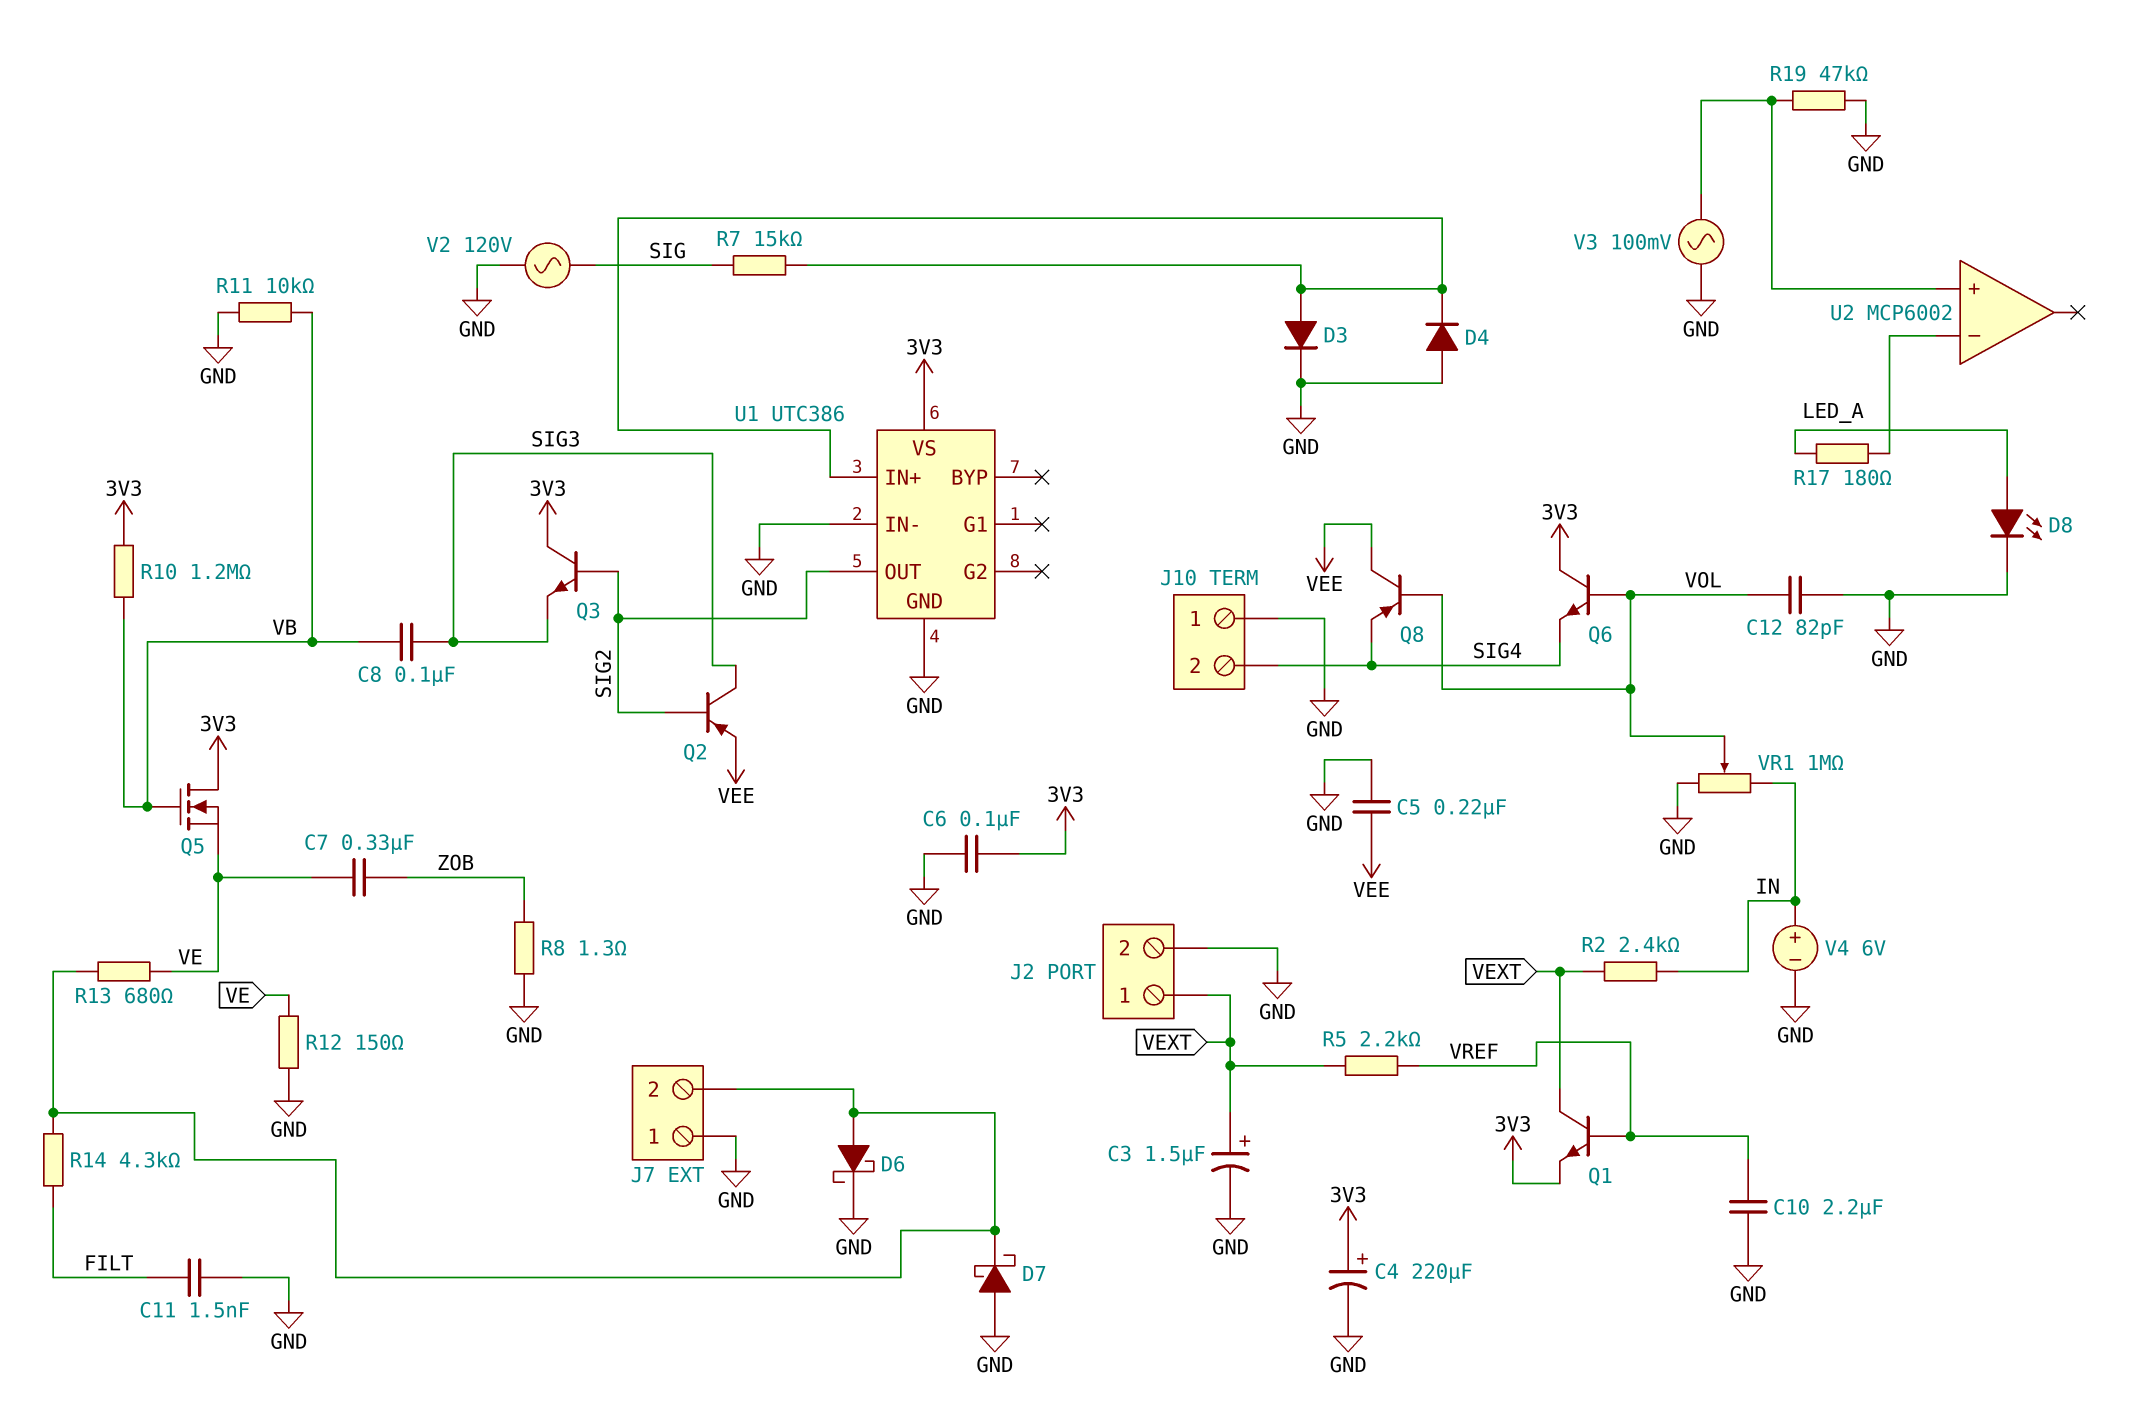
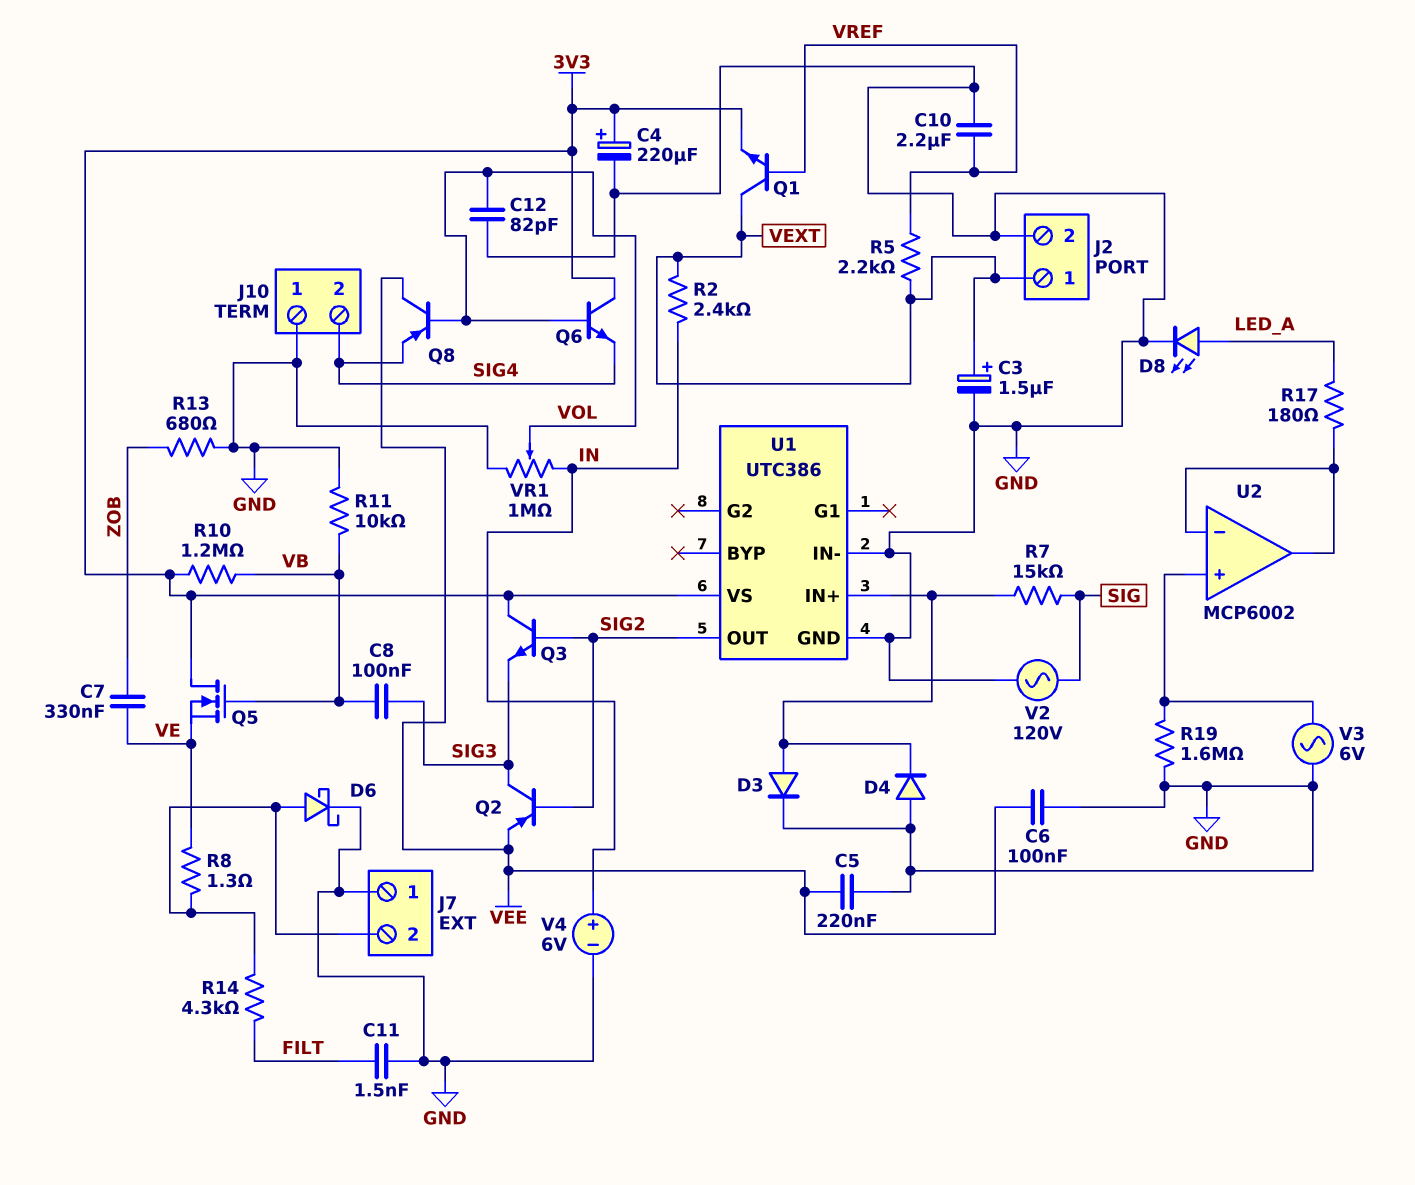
C6: 100nF (3V3, GND) -> 100nF (GND, VEE)
D7: schottky (A GND, K J7/2) -> none
R8: 1.3 (GND, ZOB) -> 1.3 (J7/2, VE)
R12: 150 (GND, VE) -> none
R13: 680 (J7/2, VE) -> 680 (GND, ZOB)
R19: 47k (GND, U2/in+) -> 1.6M (GND, U2/in+)
U2 pin out: none -> U2/in-
V3: AC 100mV (GND, U2/in+) -> AC 6V (GND, U2/in+)

